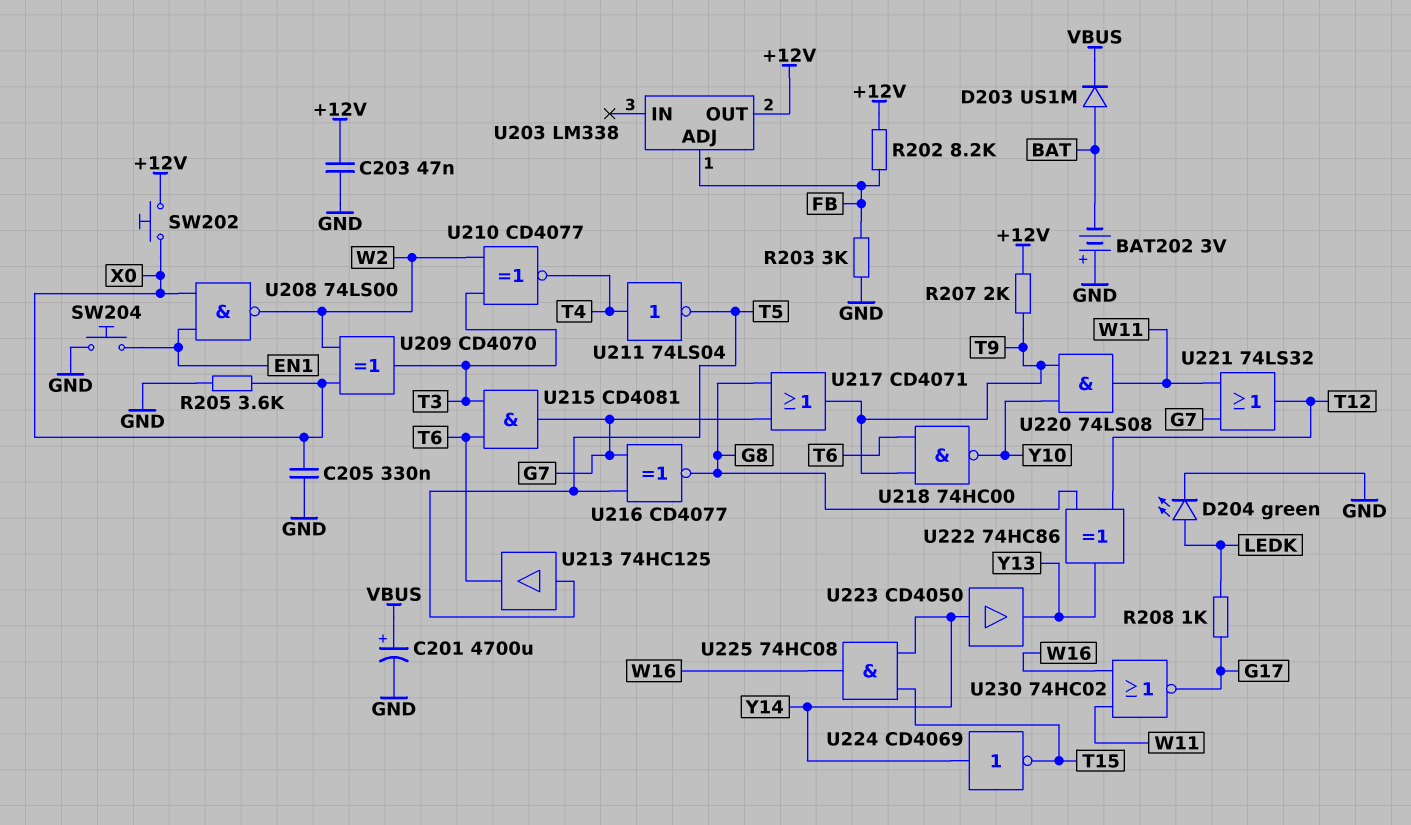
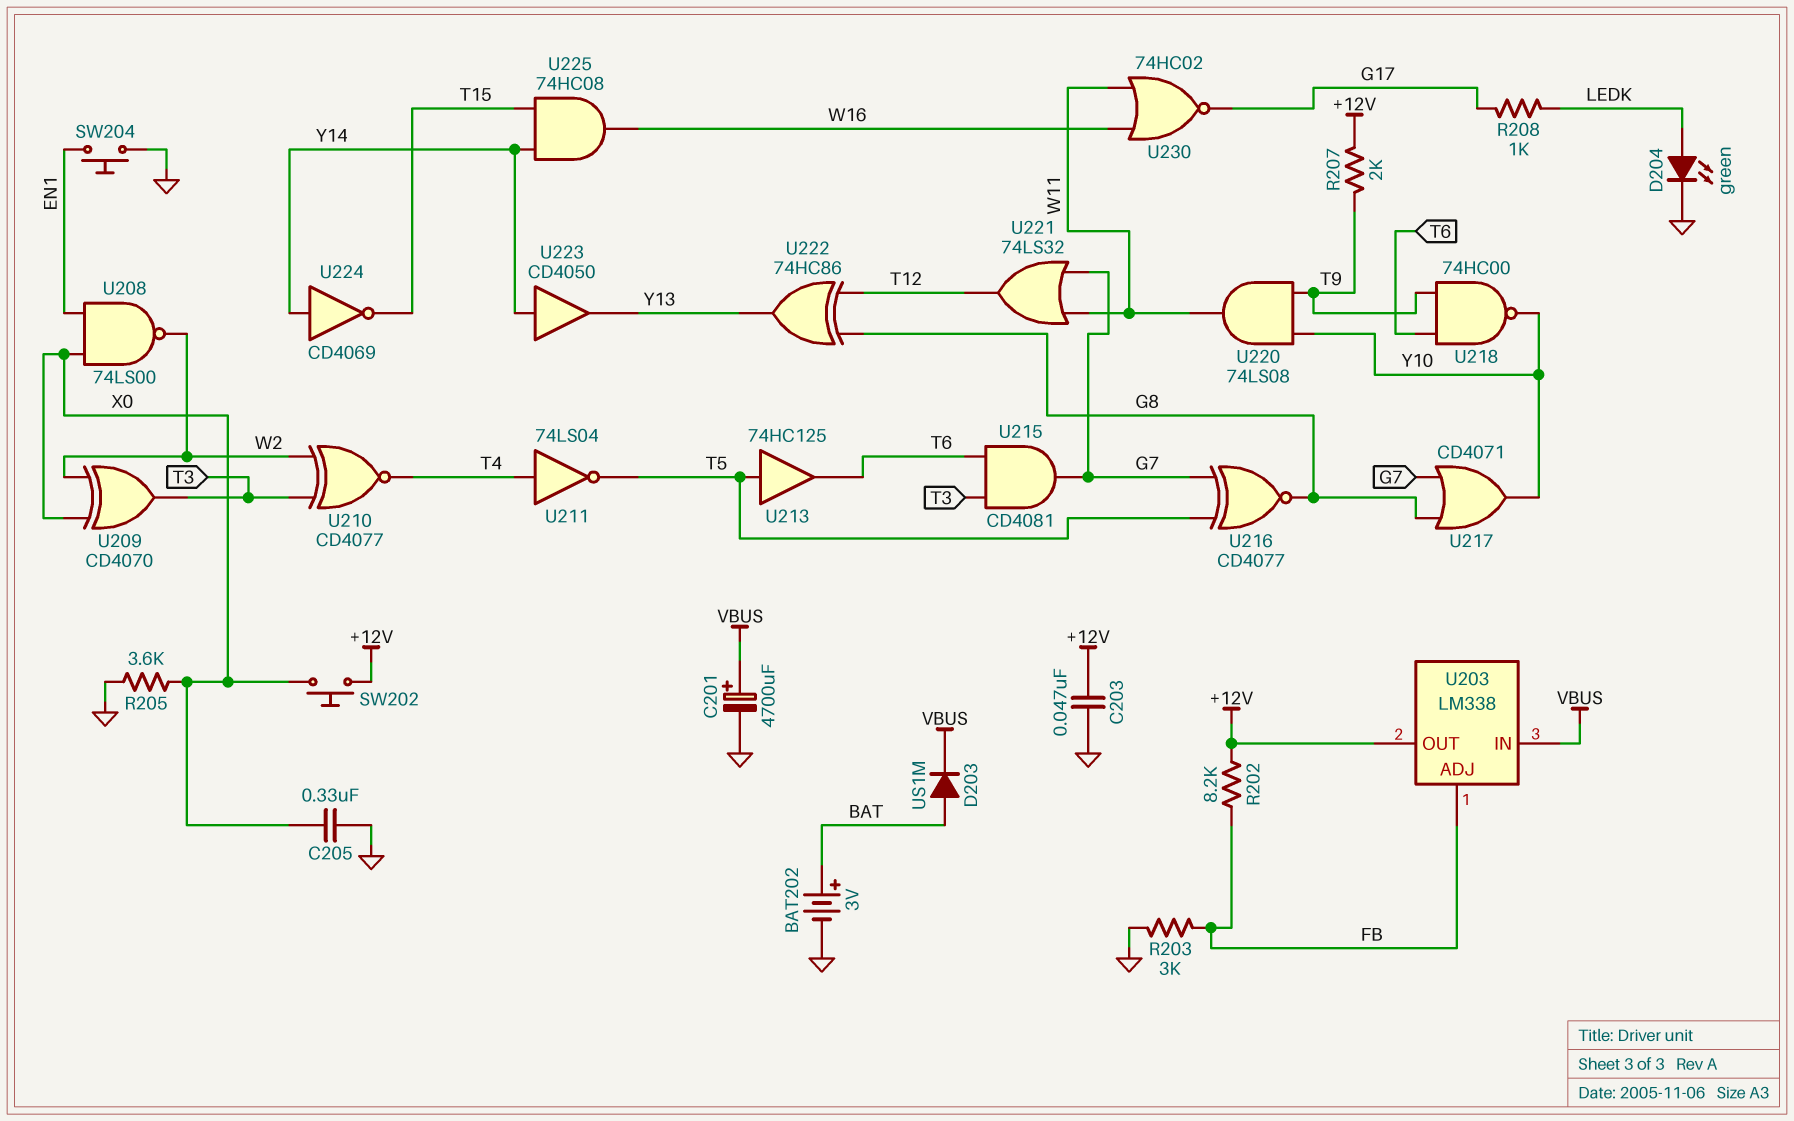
BAT202: 3V (plus GND, minus BAT) -> 3V (plus BAT, minus GND)
U203 pin IN: none -> VBUS
U217: OR CD4071 (in G7, in G8, out T9) -> OR CD4071 (in G7, in G8, out Y10)

